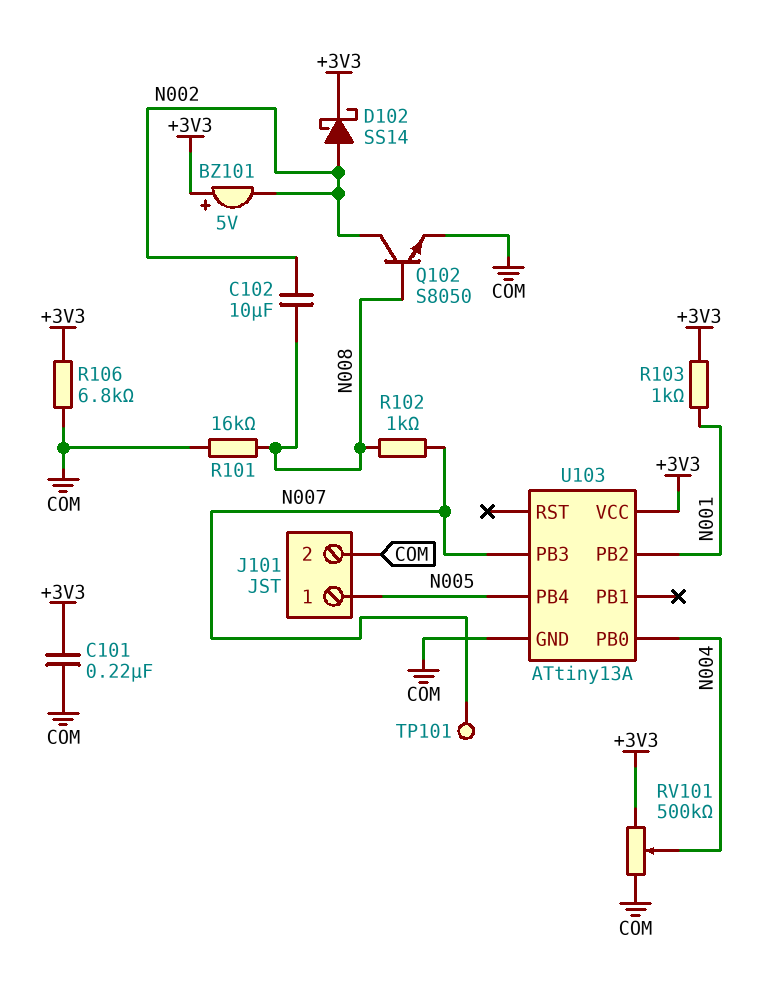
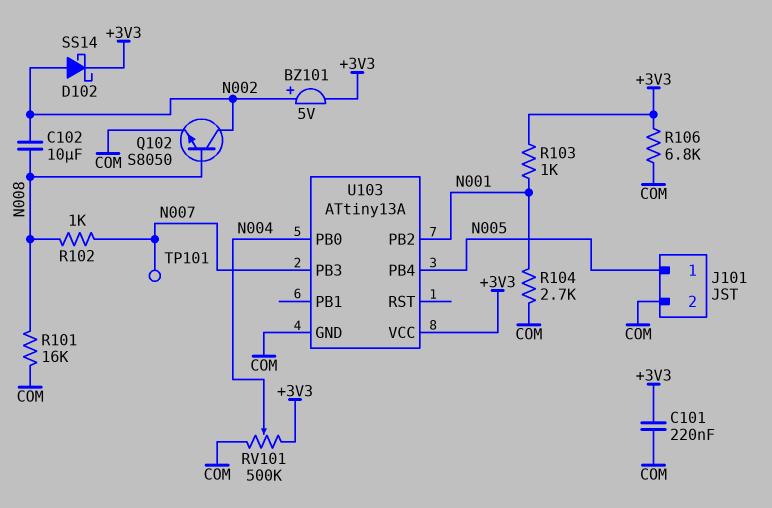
BZ101: buzzer 5V (plus +3V3, minus N002) -> buzzer 5V (plus N002, minus +3V3)
R104: none -> 2.7k (COM, N001)

